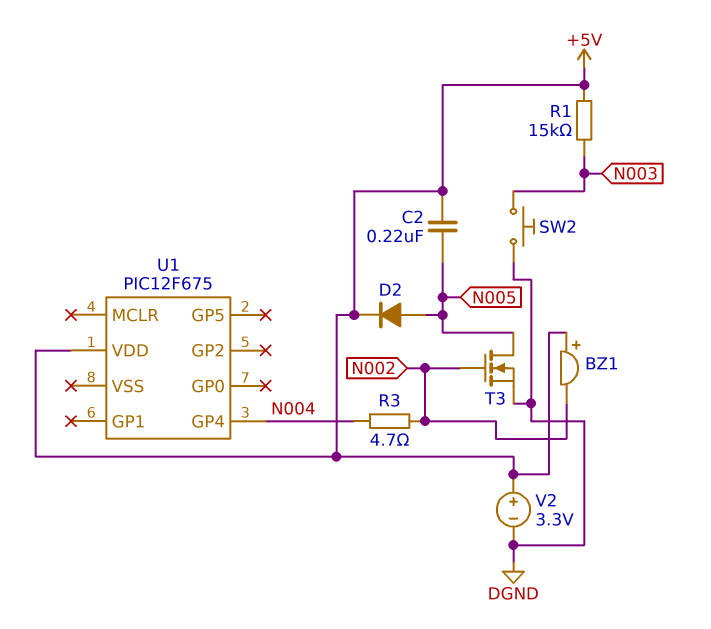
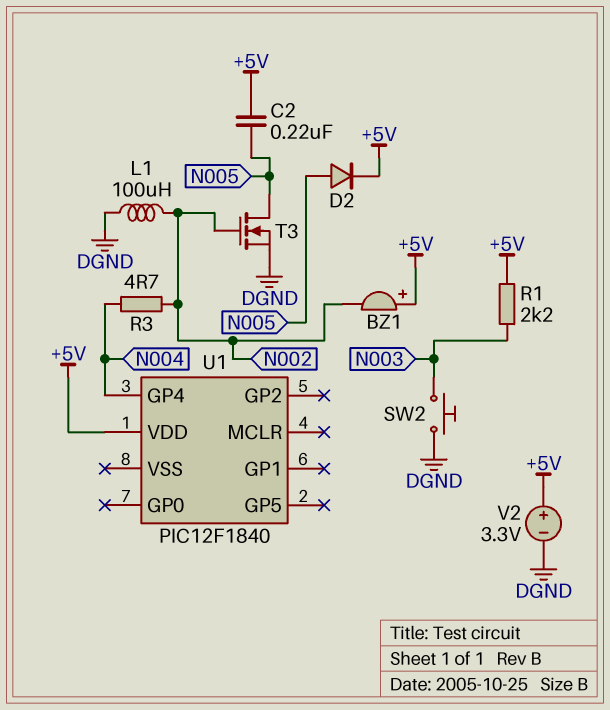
L1: none -> 100uH (DGND, N002)
R1: 15k (+5V, N003) -> 2.2k (+5V, N003)
U1: PIC12F675 -> PIC12F1840

